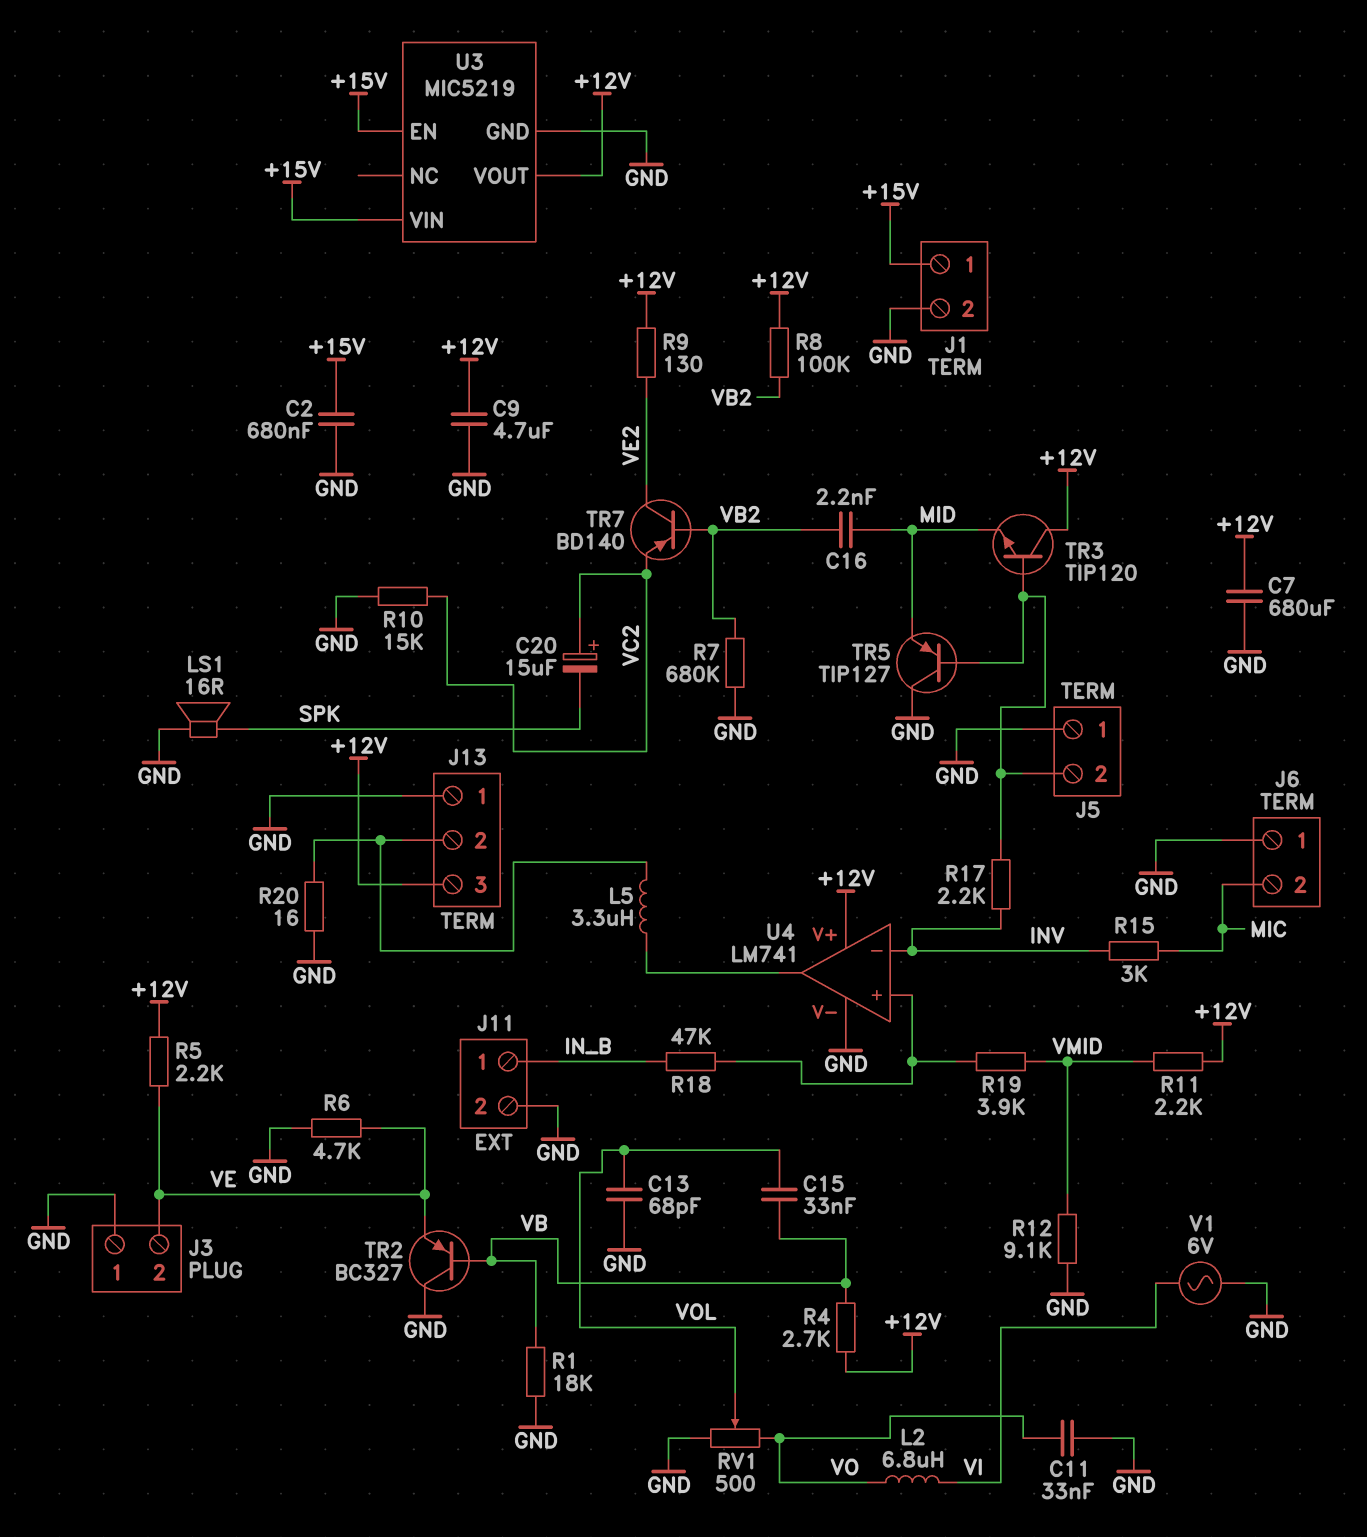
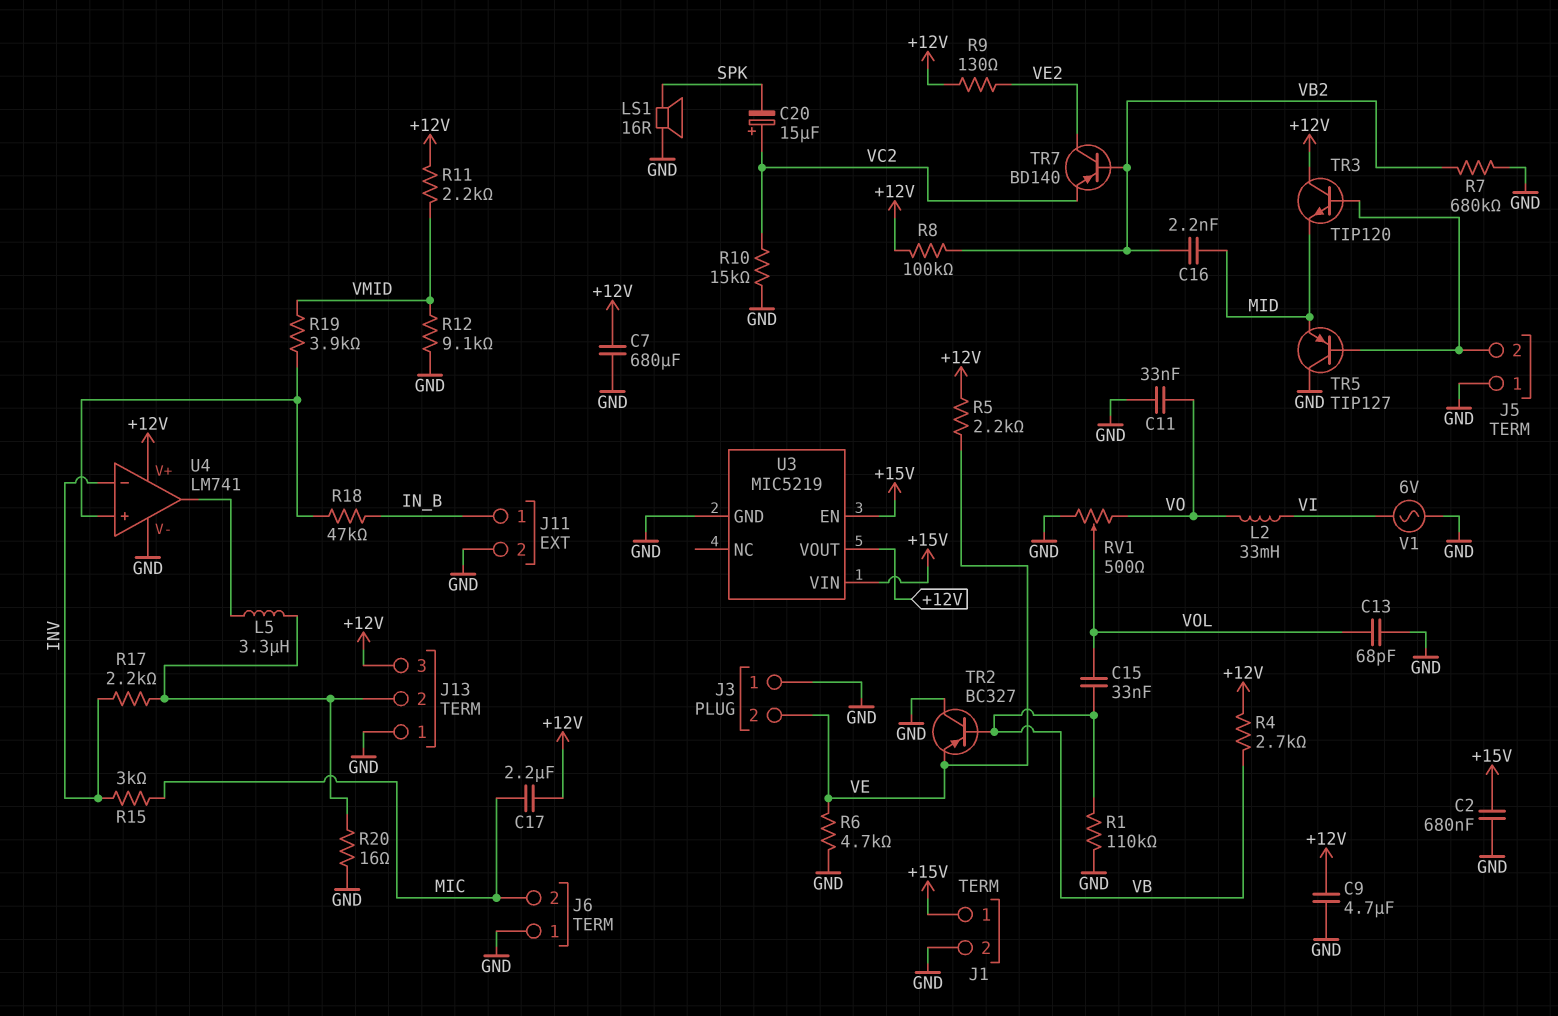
C17: none -> 2.2uF (+12V, MIC)
L2: 6.8uH (VI, VO) -> 33mH (VI, VO)
R1: 18k (GND, VB) -> 110k (GND, VB)
R17: 2.2k (INV, J5/2) -> 2.2k (INV, J13/2)

